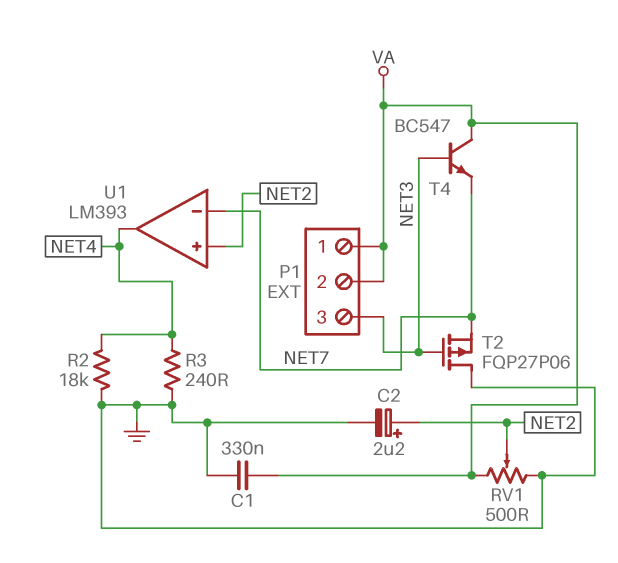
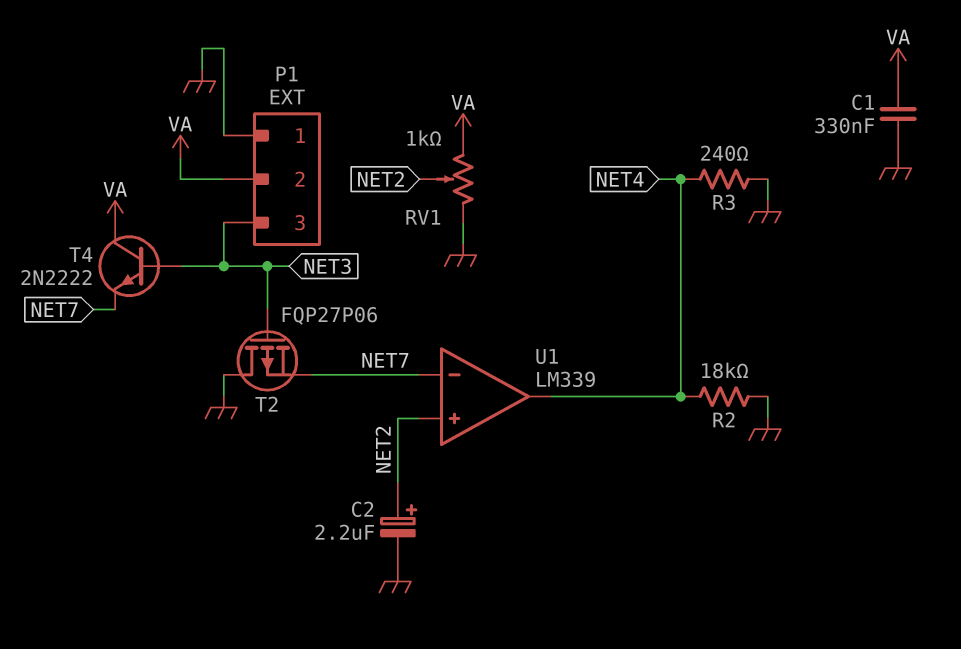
P1 pin 1: VA -> GND
RV1: 500 (GND, VA, wiper NET2) -> 1k (GND, VA, wiper NET2)
T4: NPN BC547 (B NET3, C VA, E NET7) -> NPN 2N2222 (B NET3, C VA, E NET7)
U1: LM393 -> LM339

